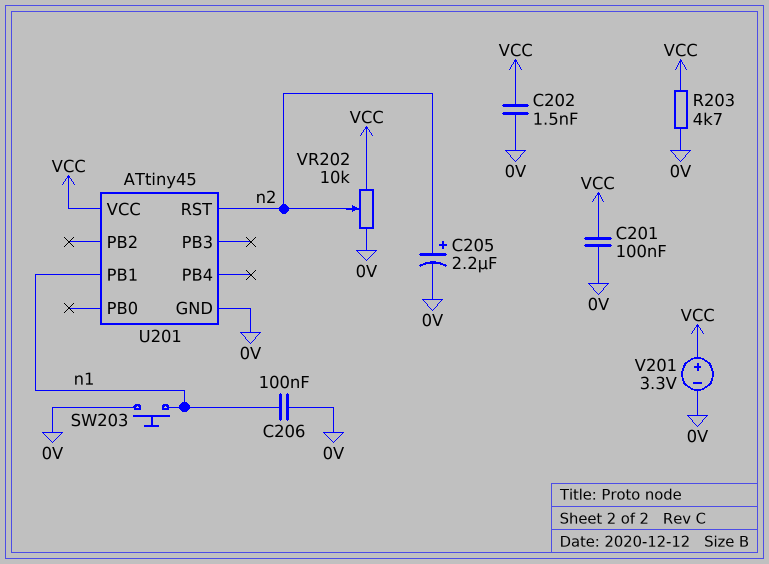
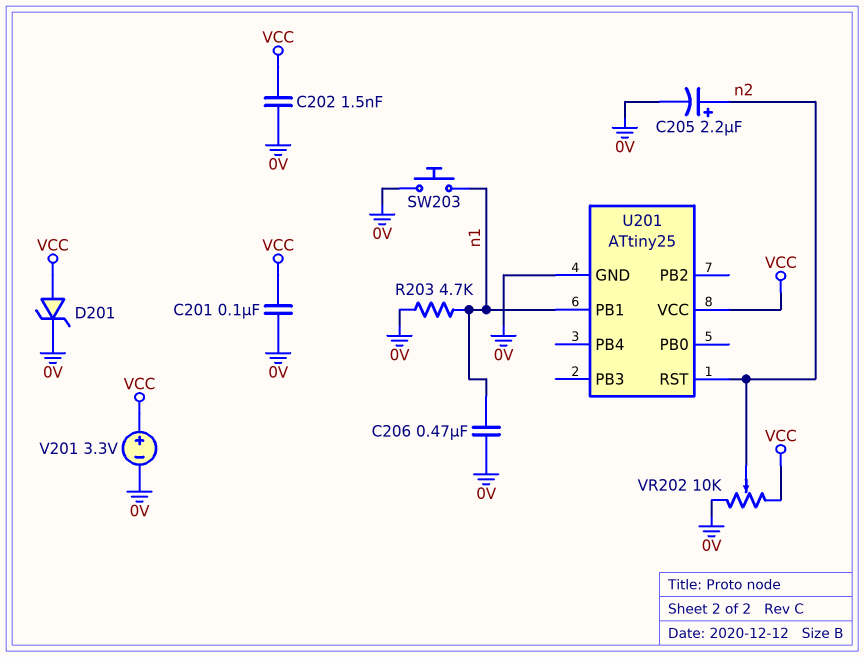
C206: 100nF (0V, n1) -> 470nF (0V, n1)
D201: none -> zener (A VCC, K 0V)
R203: 4.7k (0V, VCC) -> 4.7k (0V, n1)
U201: ATtiny45 -> ATtiny25

